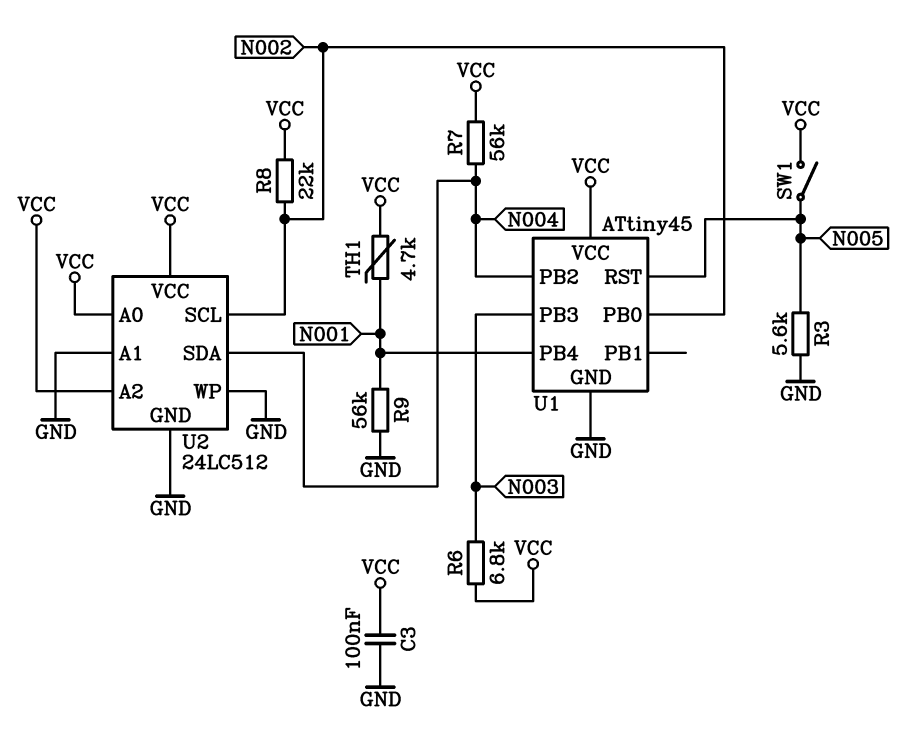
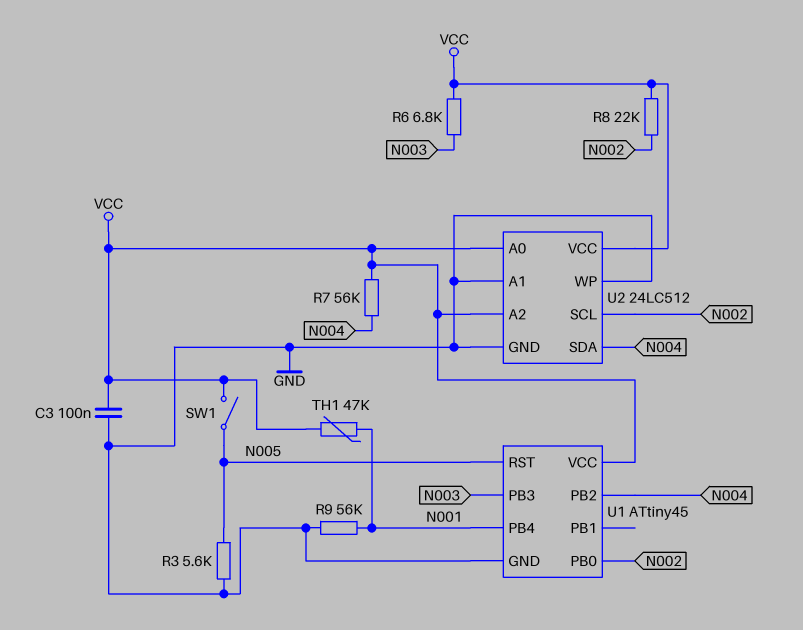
TH1: 4.7k (N001, VCC) -> 47k (N001, VCC)

